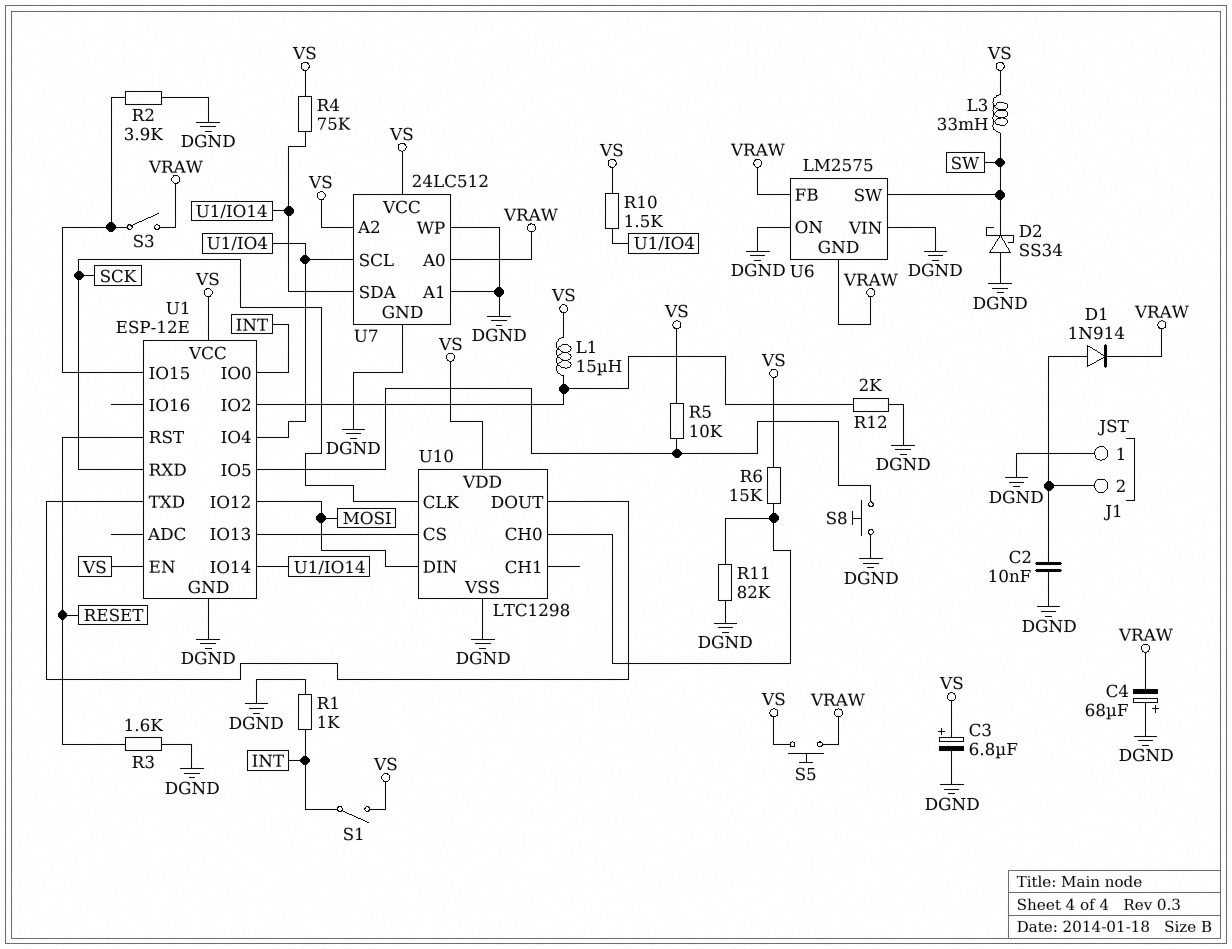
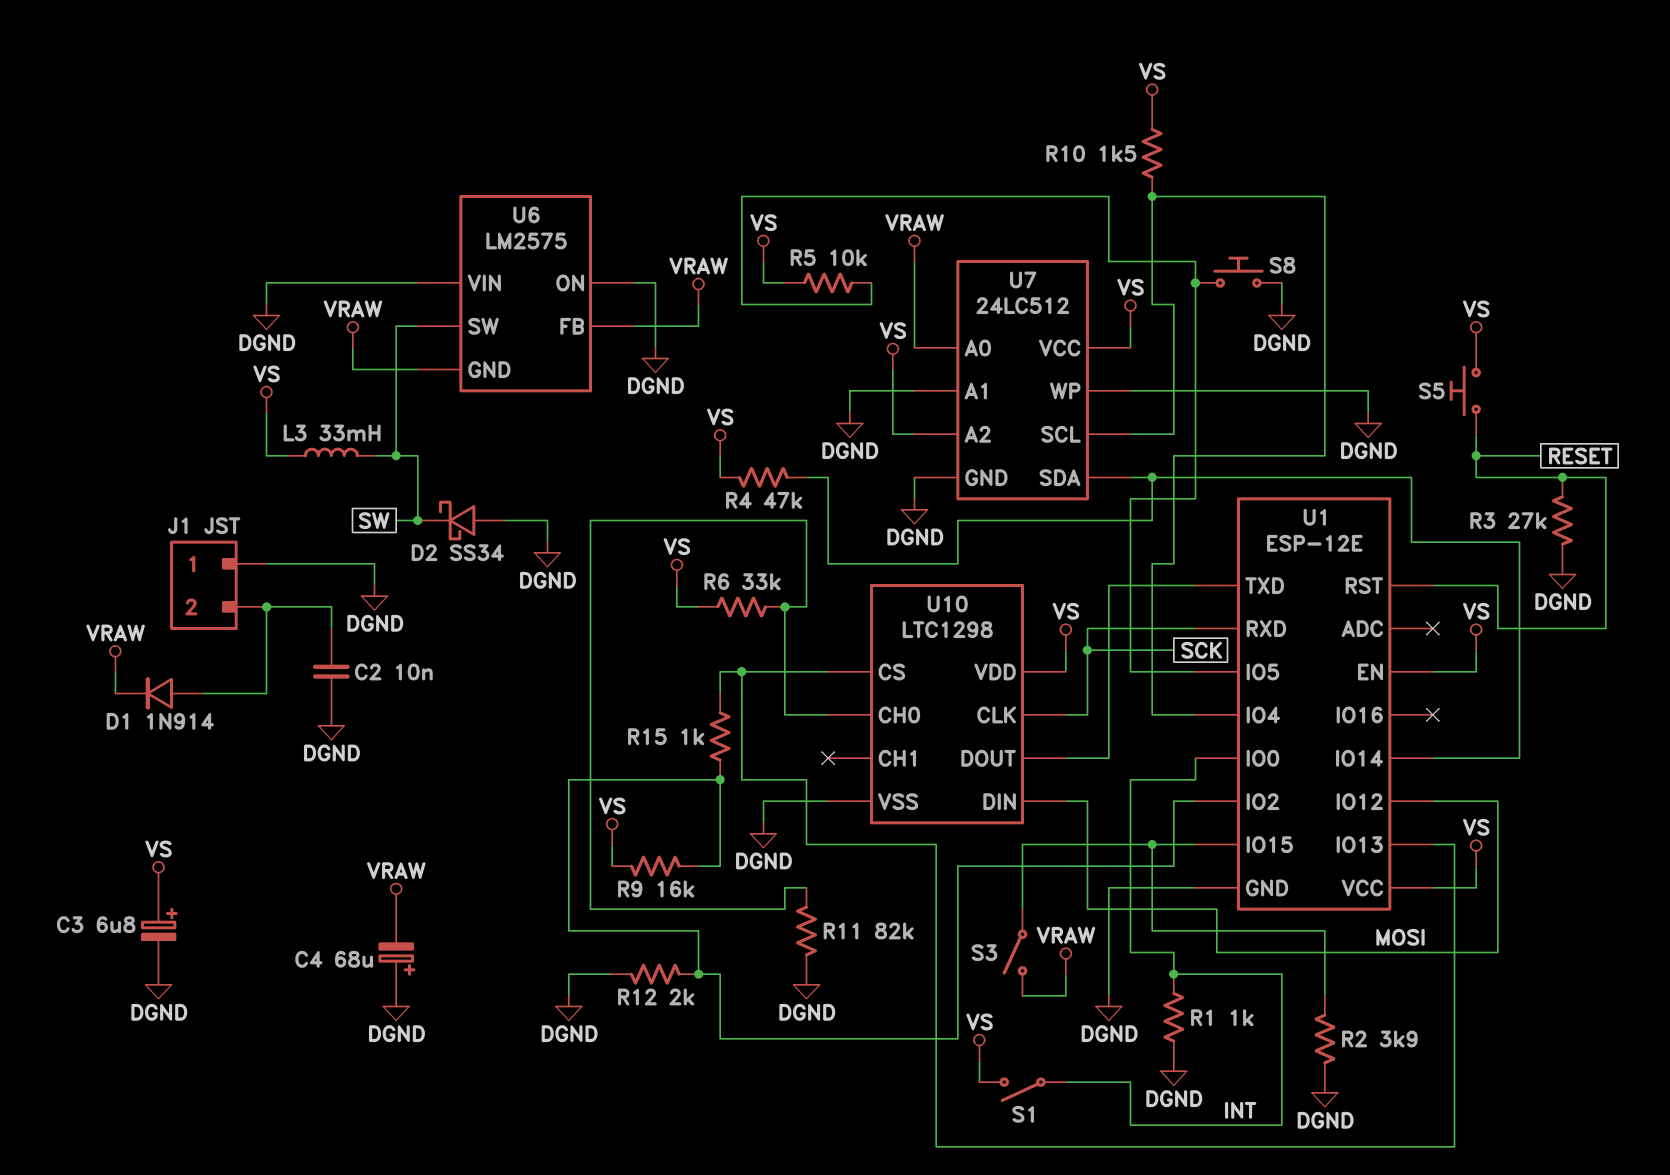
L1: 15uH (U1/IO2, VS) -> none
R3: 1.6k (DGND, RESET) -> 27k (DGND, RESET)
R4: 75k (U1/IO14, VS) -> 47k (U1/IO14, VS)
R6: 15k (U10/CH0, VS) -> 33k (U10/CH0, VS)
R9: none -> 16k (U1/IO2, VS)
R15: none -> 1k (U1/IO2, U1/IO13)
S5: button (VRAW, VS) -> button (RESET, VS)

